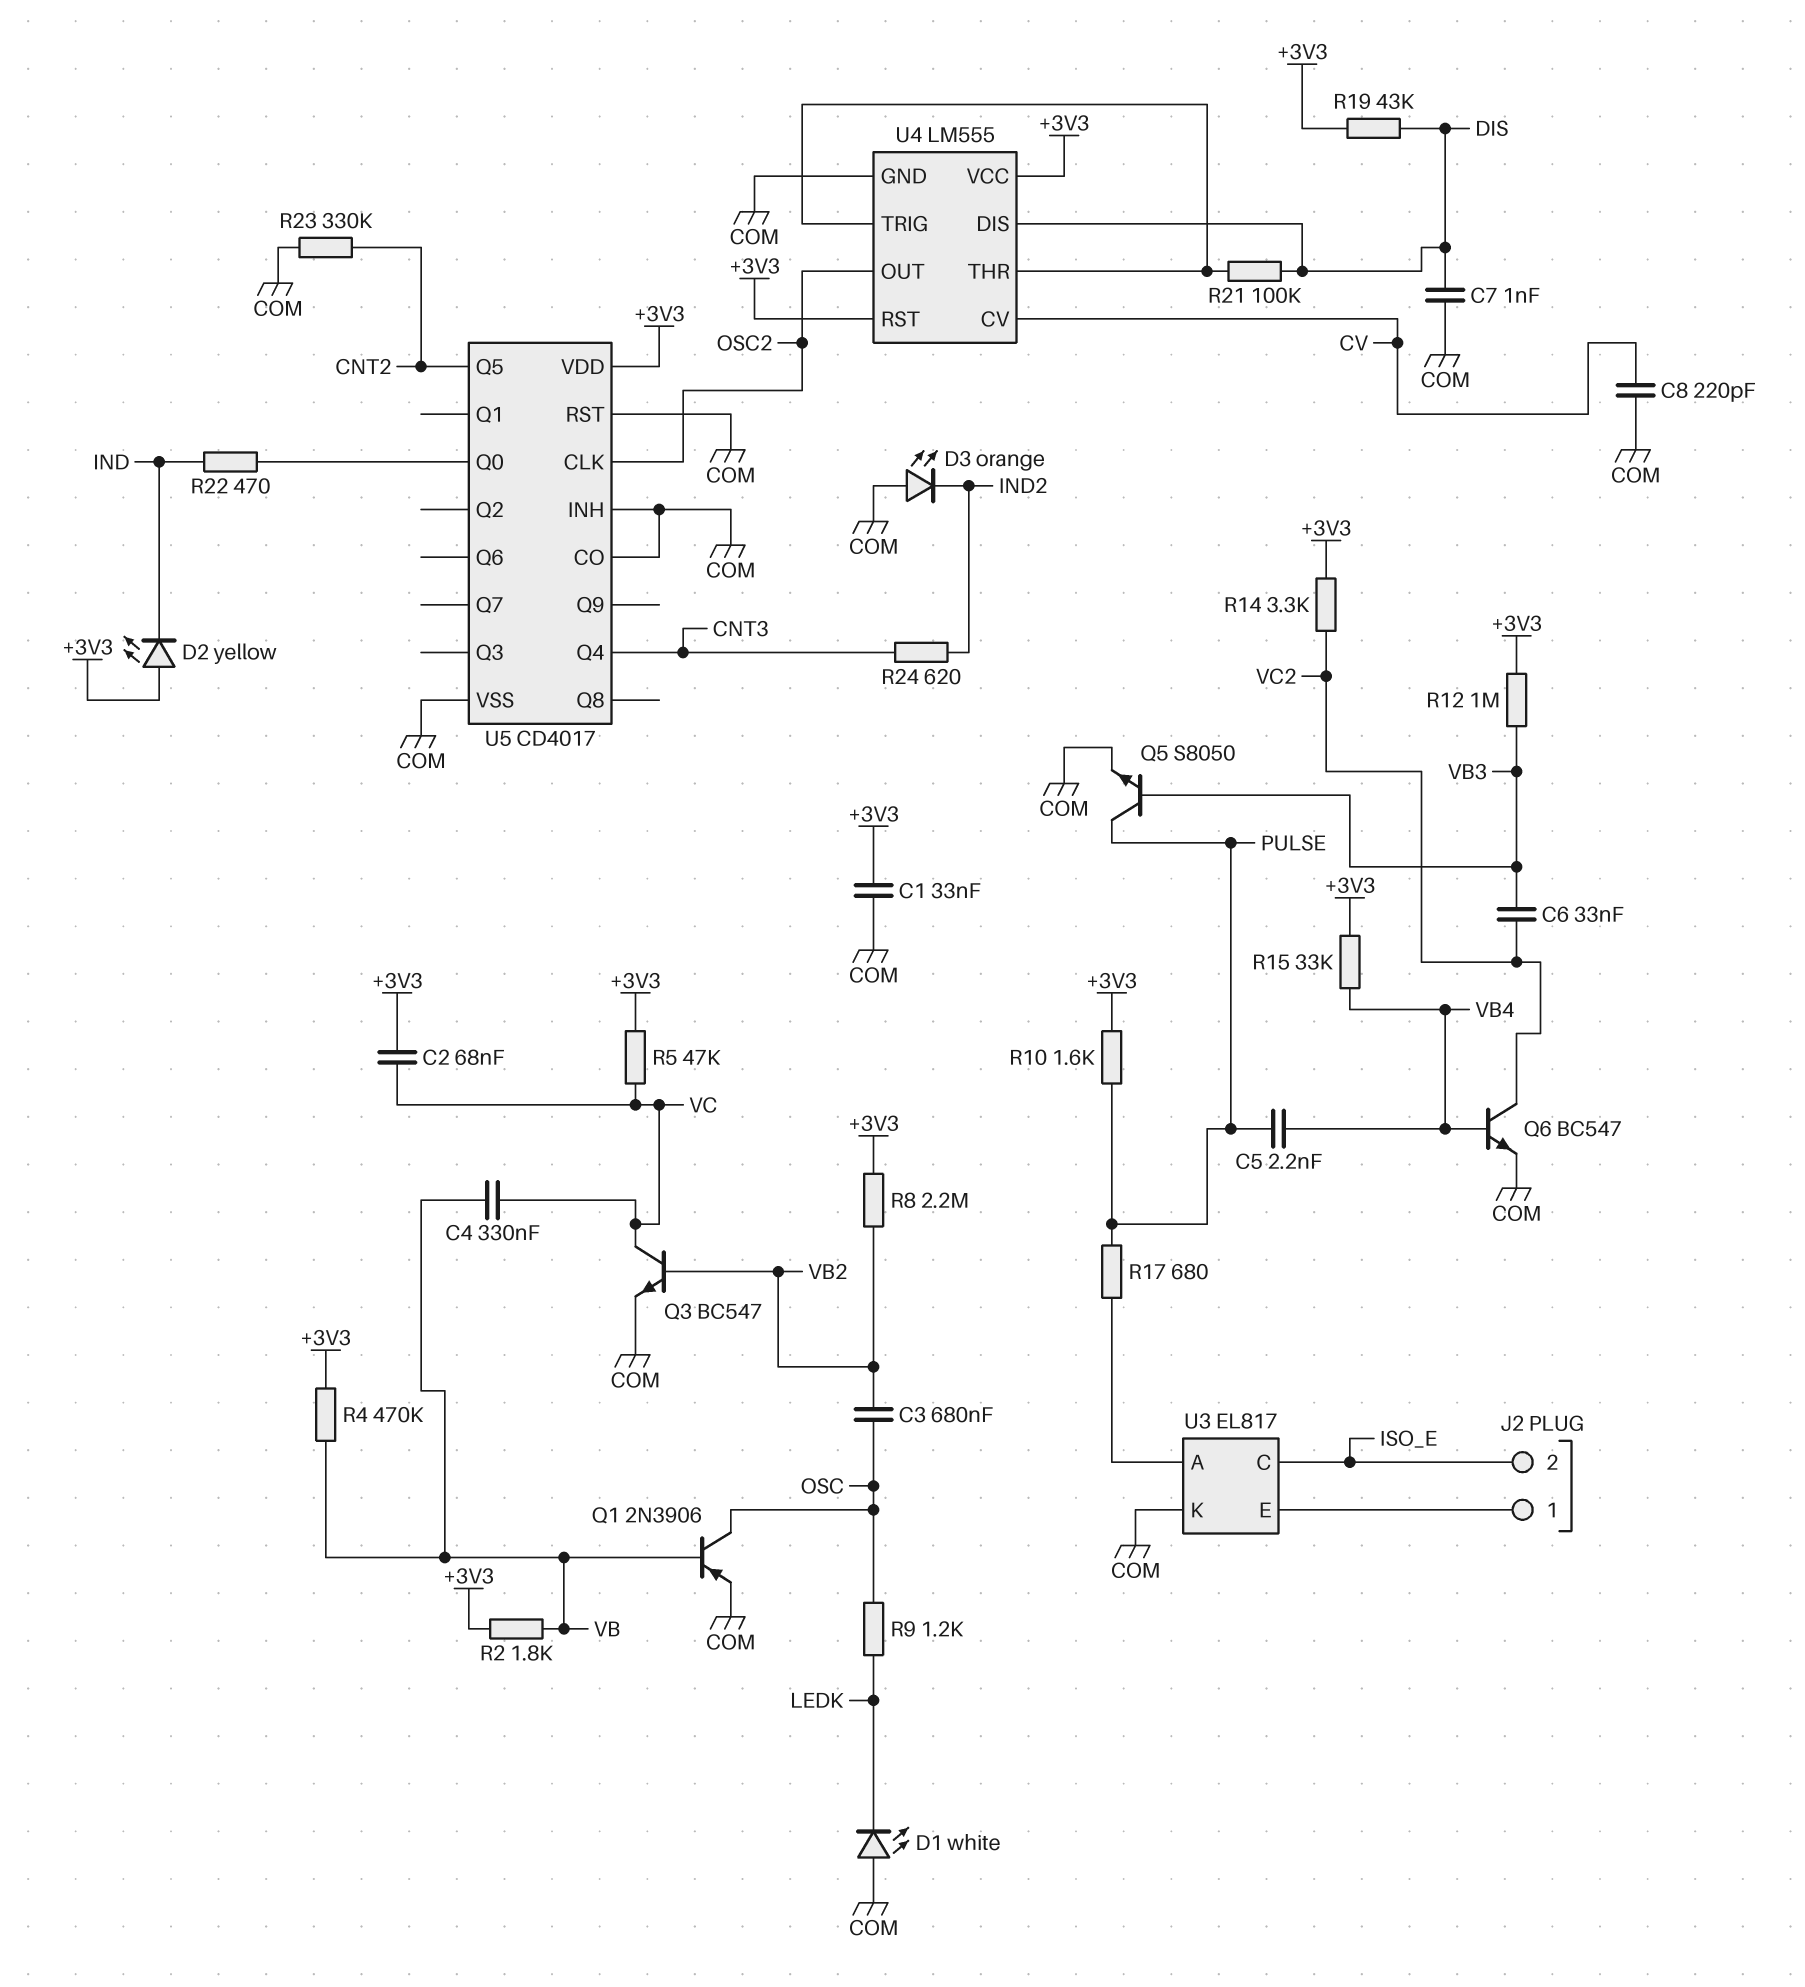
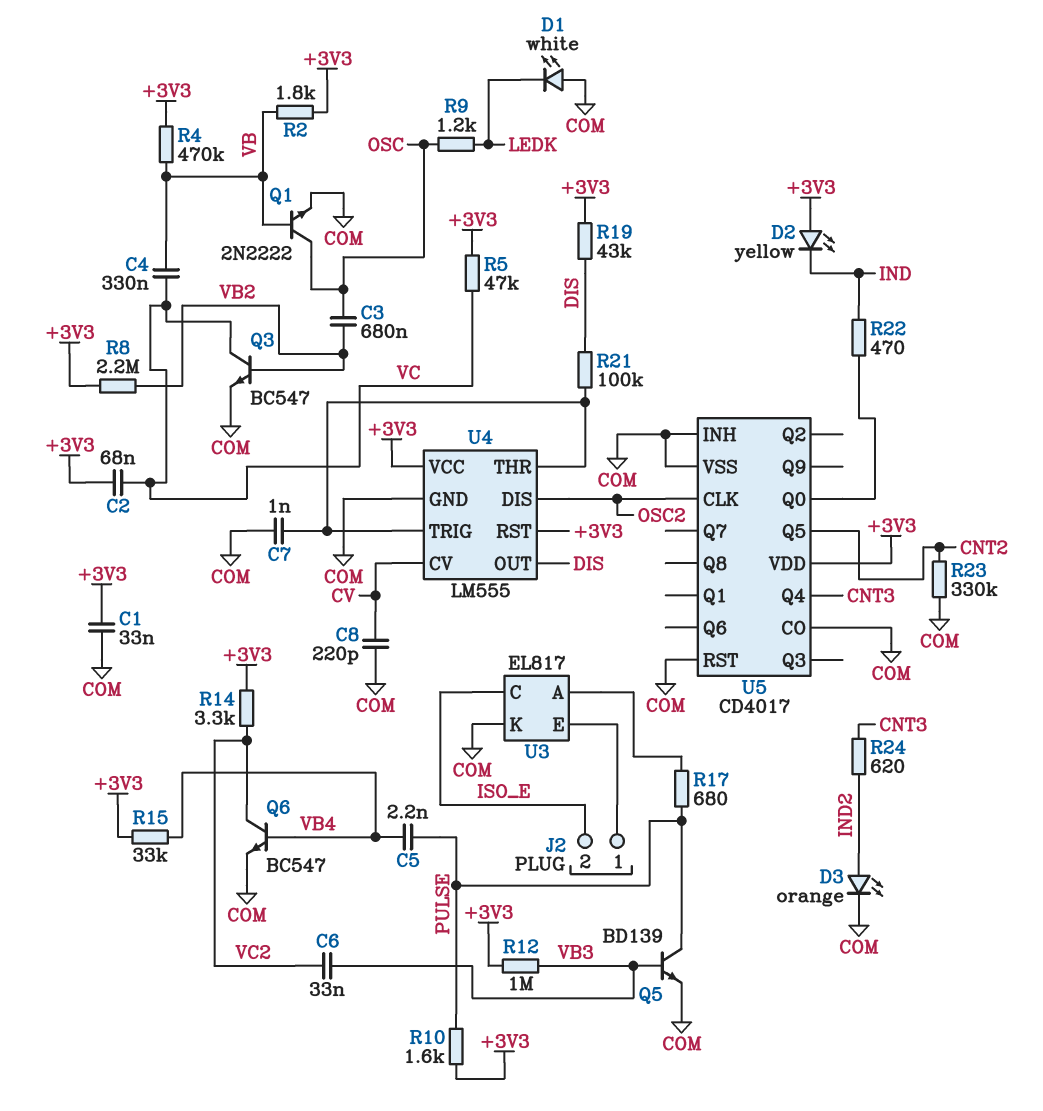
C7: 1nF (COM, DIS) -> 1nF (COM, U4/THR)
D3: LED orange (A COM, K IND2) -> LED orange (A IND2, K COM)
Q1: PNP 2N3906 (B VB, C OSC, E COM) -> NPN 2N2222 (B VB, C OSC, E COM)
Q5: NPN S8050 (B VB3, C PULSE, E COM) -> NPN BD139 (B VB3, C PULSE, E COM)
U4 pin DIS: DIS -> OSC2
U4 pin OUT: OSC2 -> DIS

